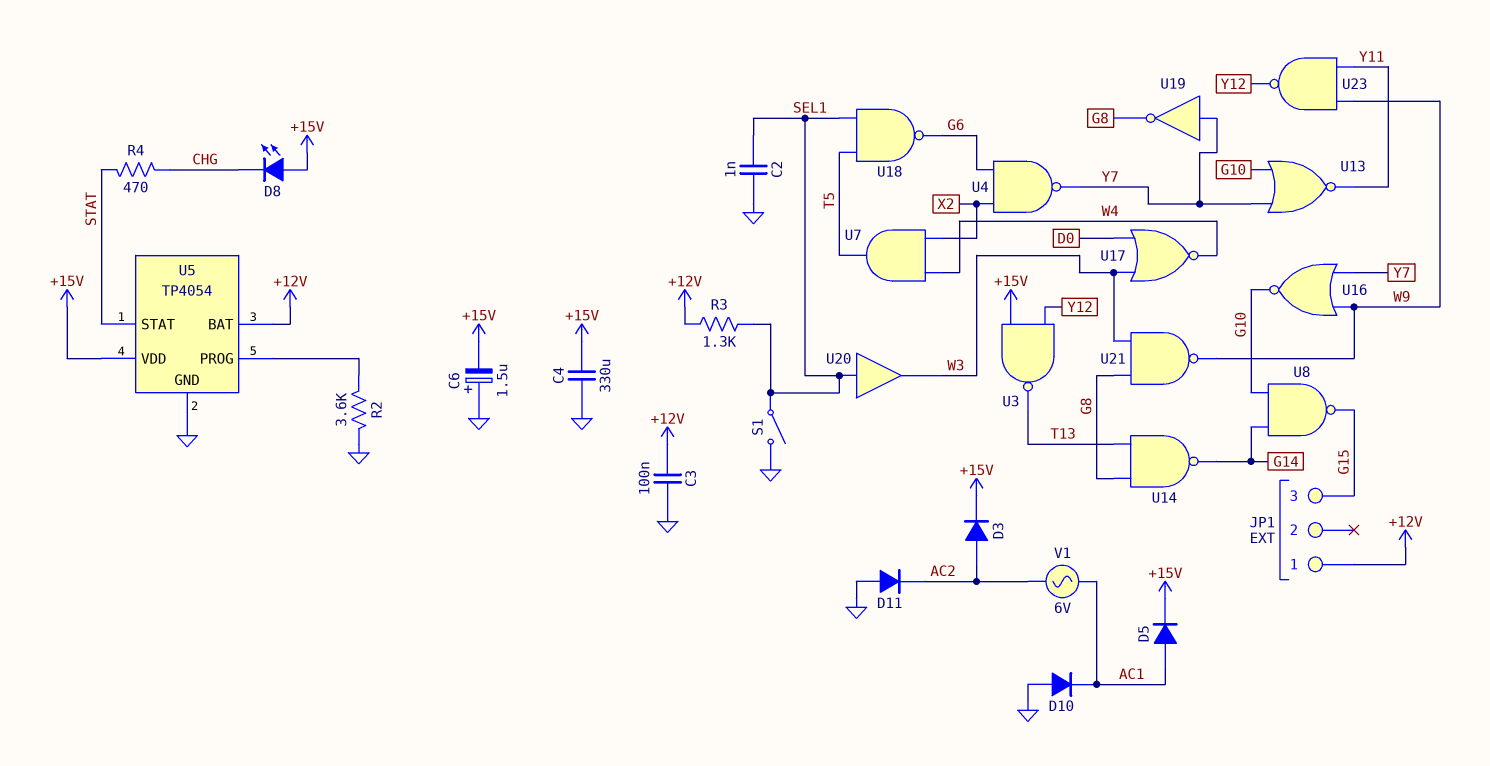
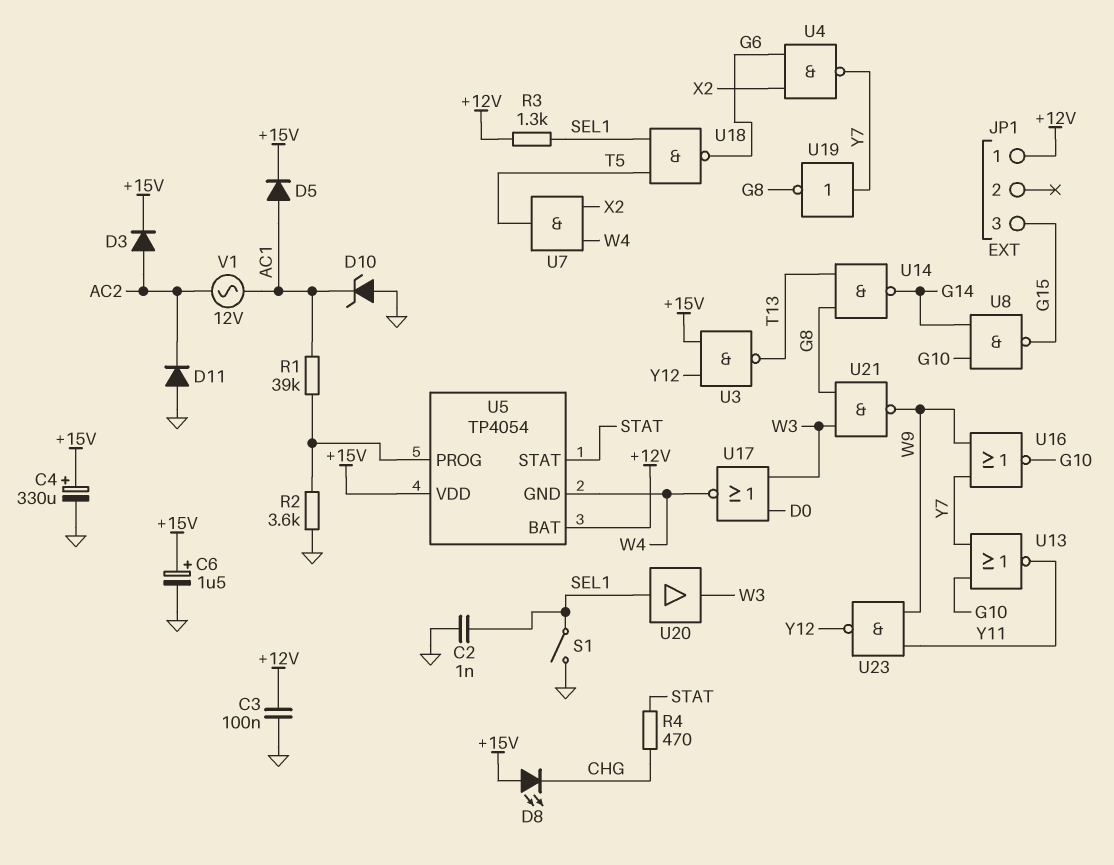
C4: 330uF (+15V, GND) -> 330uF (plus +15V, minus GND)
C6: 1.5uF (plus GND, minus +15V) -> 1.5uF (plus +15V, minus GND)
D10: diode (A GND, K AC1) -> zener (A GND, K AC1)
R1: none -> 39k (AC1, U5/PROG)
U5 pin GND: GND -> W4
V1: AC 6V (AC1, AC2) -> AC 12V (AC1, AC2)

